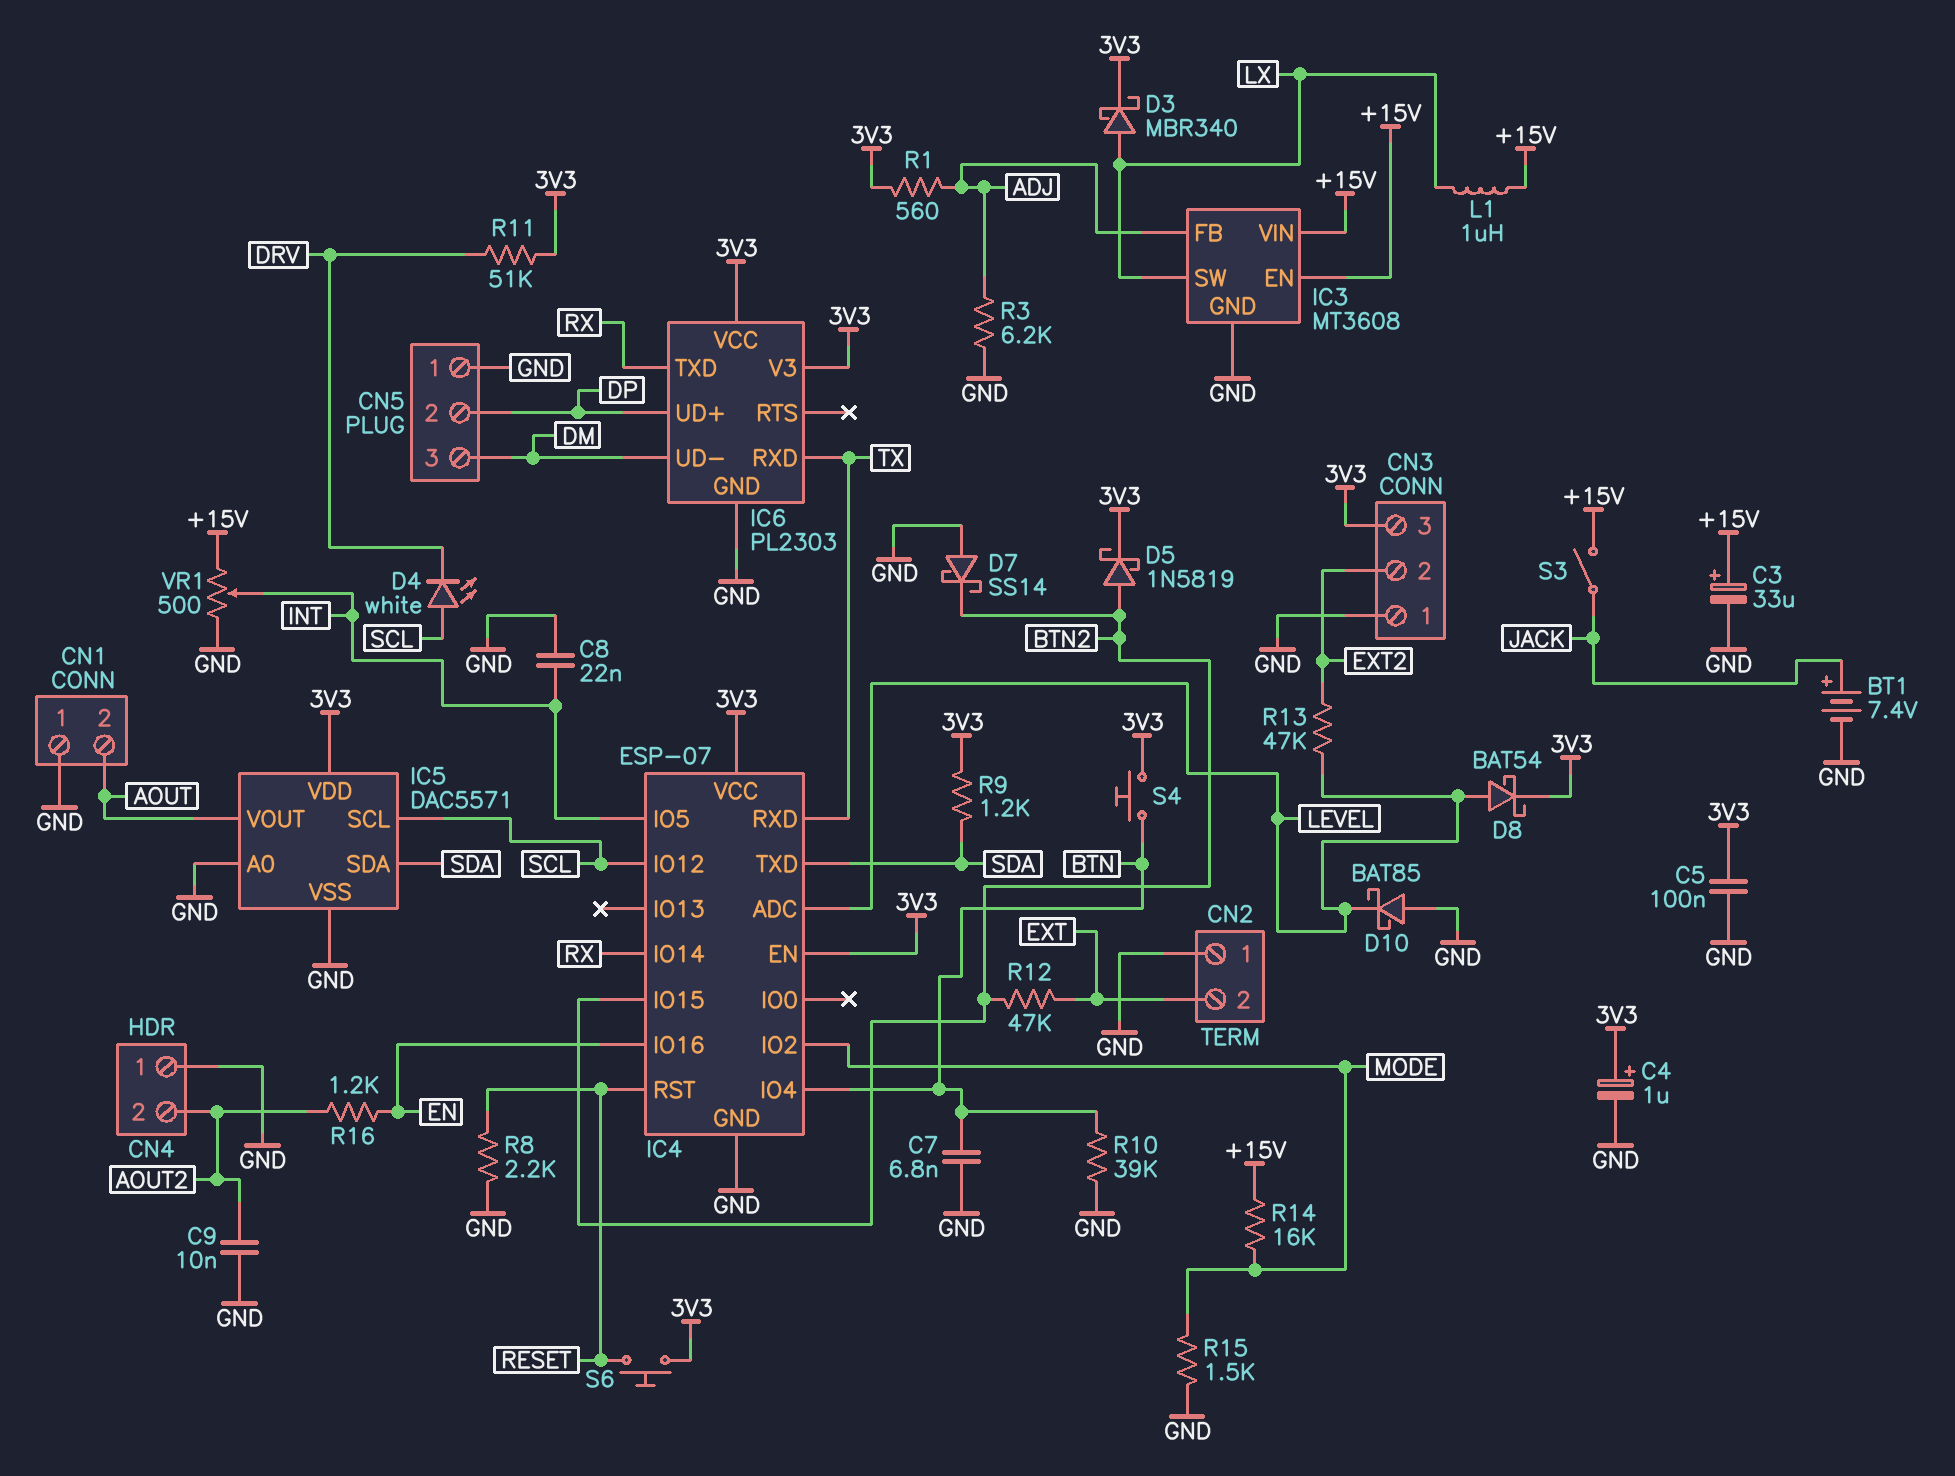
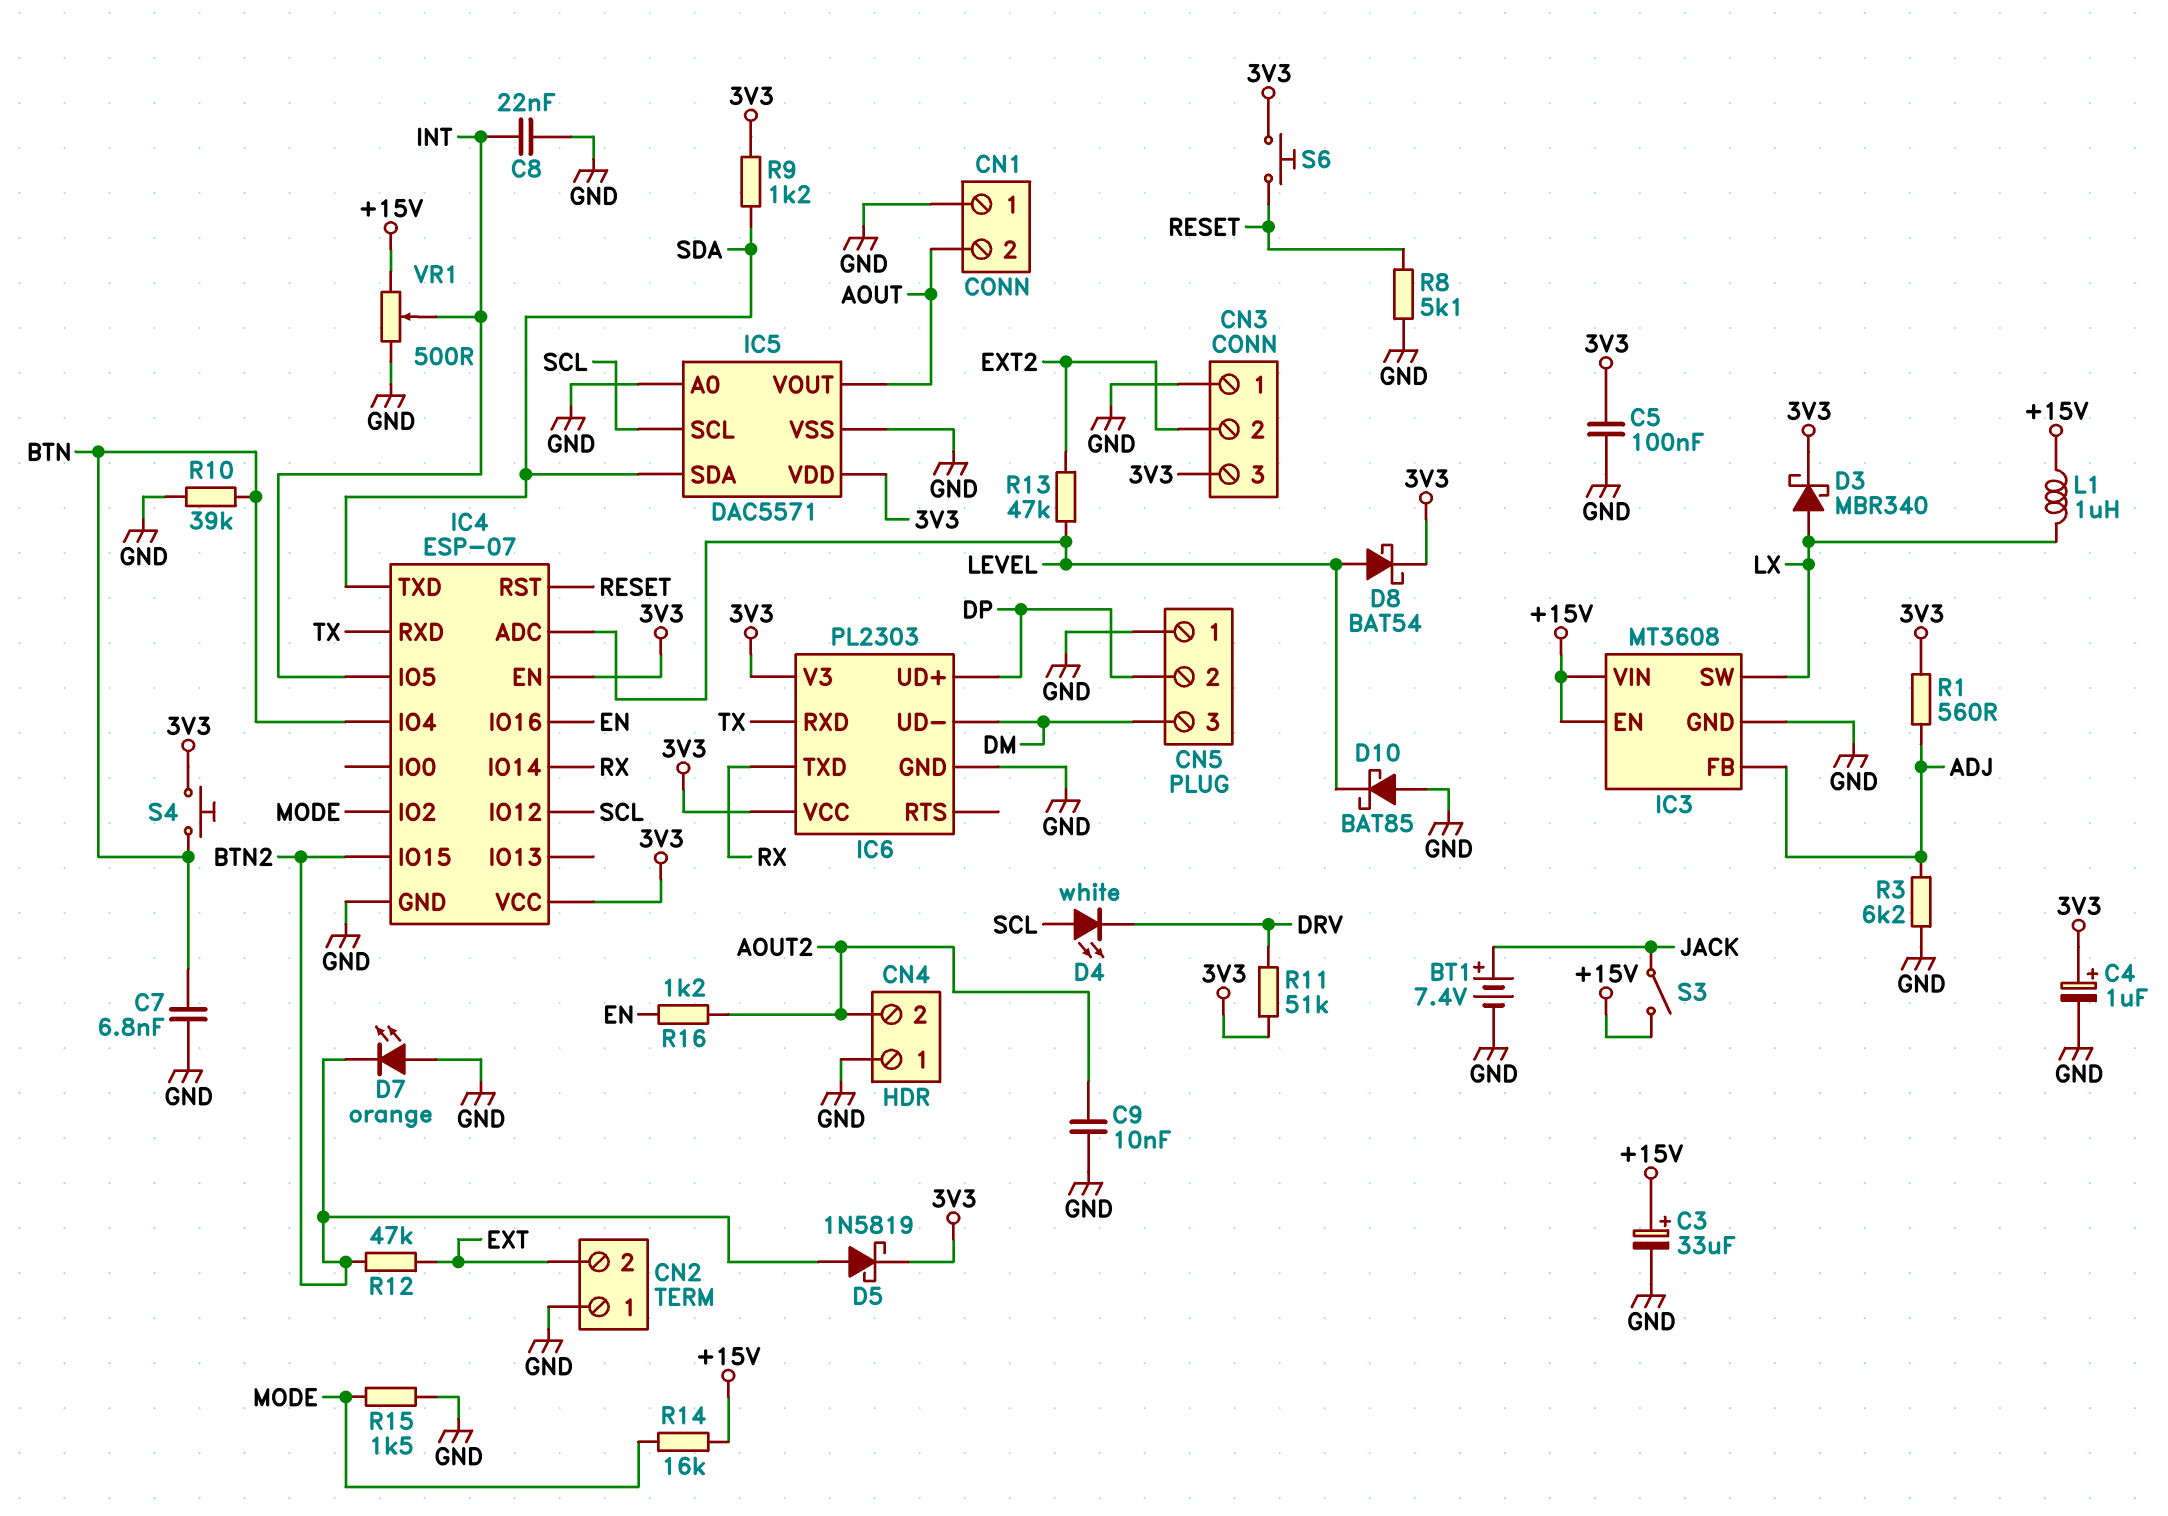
D7: schottky SS14 (A GND, K BTN2) -> LED orange (A GND, K BTN2)
R8: 2.2k (GND, RESET) -> 5.1k (GND, RESET)

